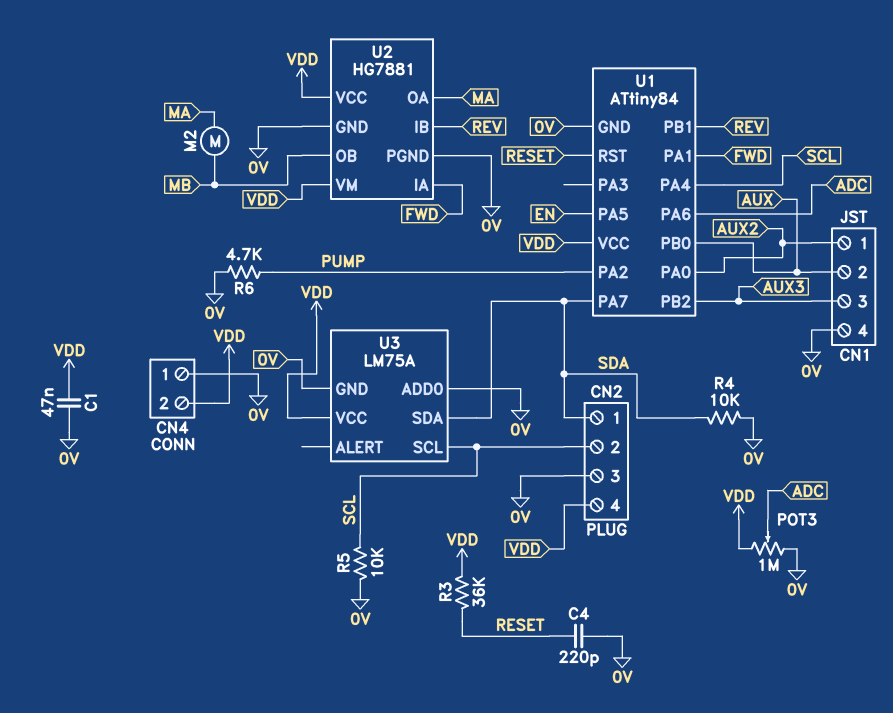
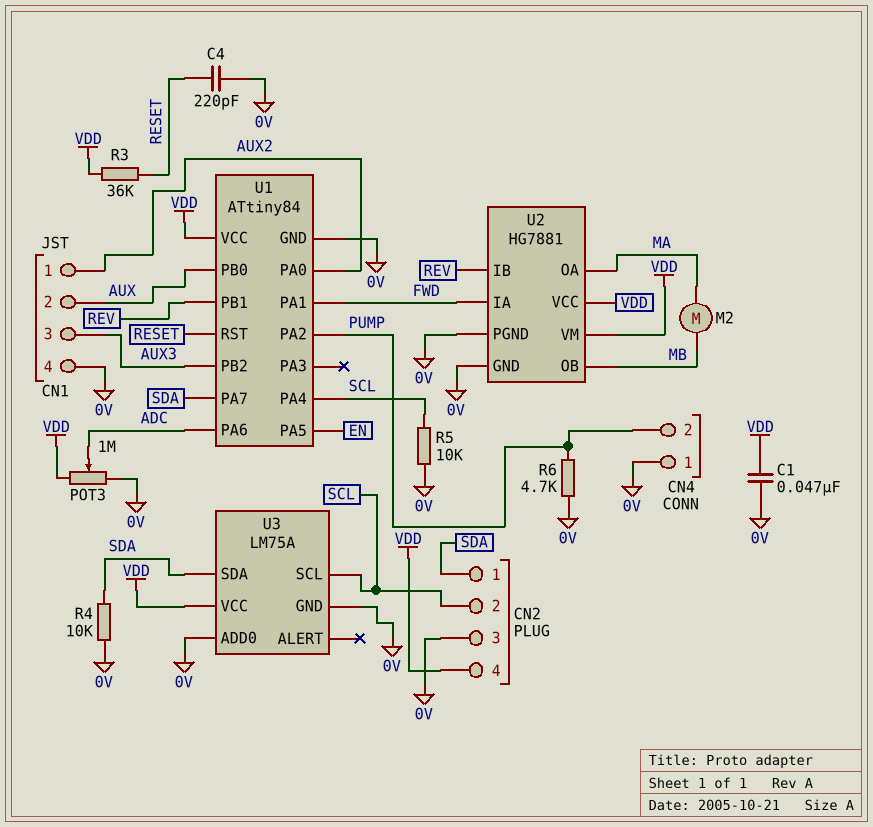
CN4 pin 2: VDD -> PUMP

